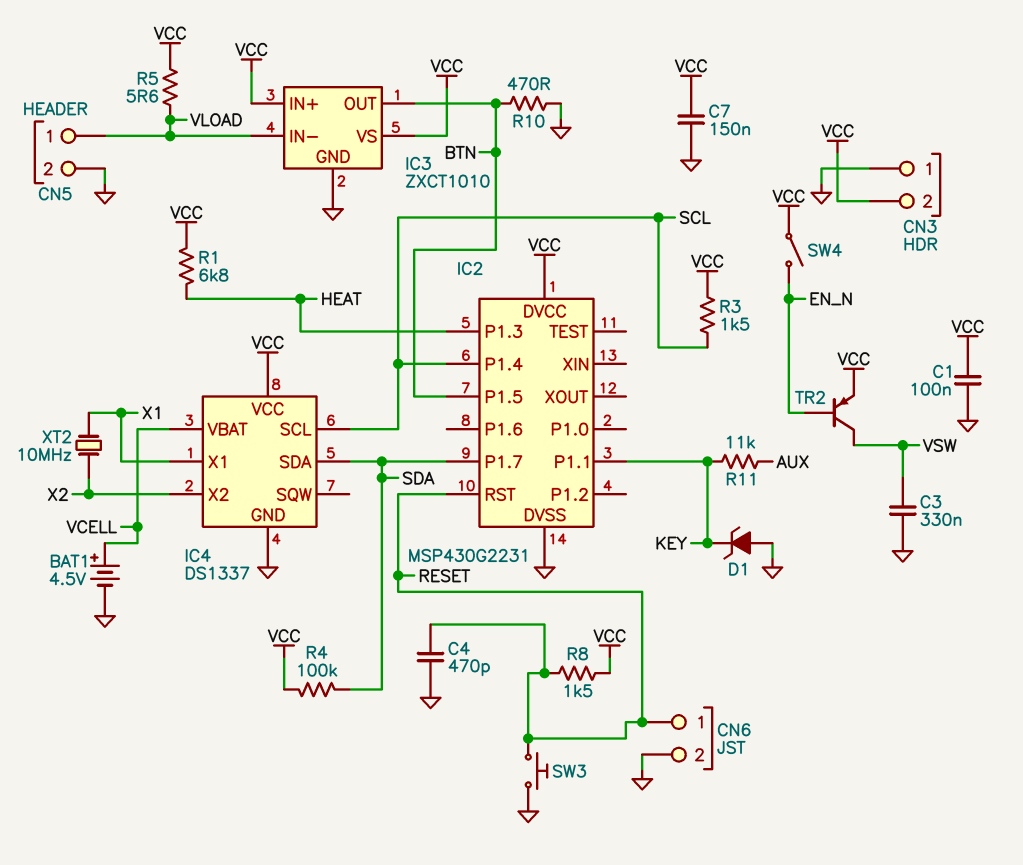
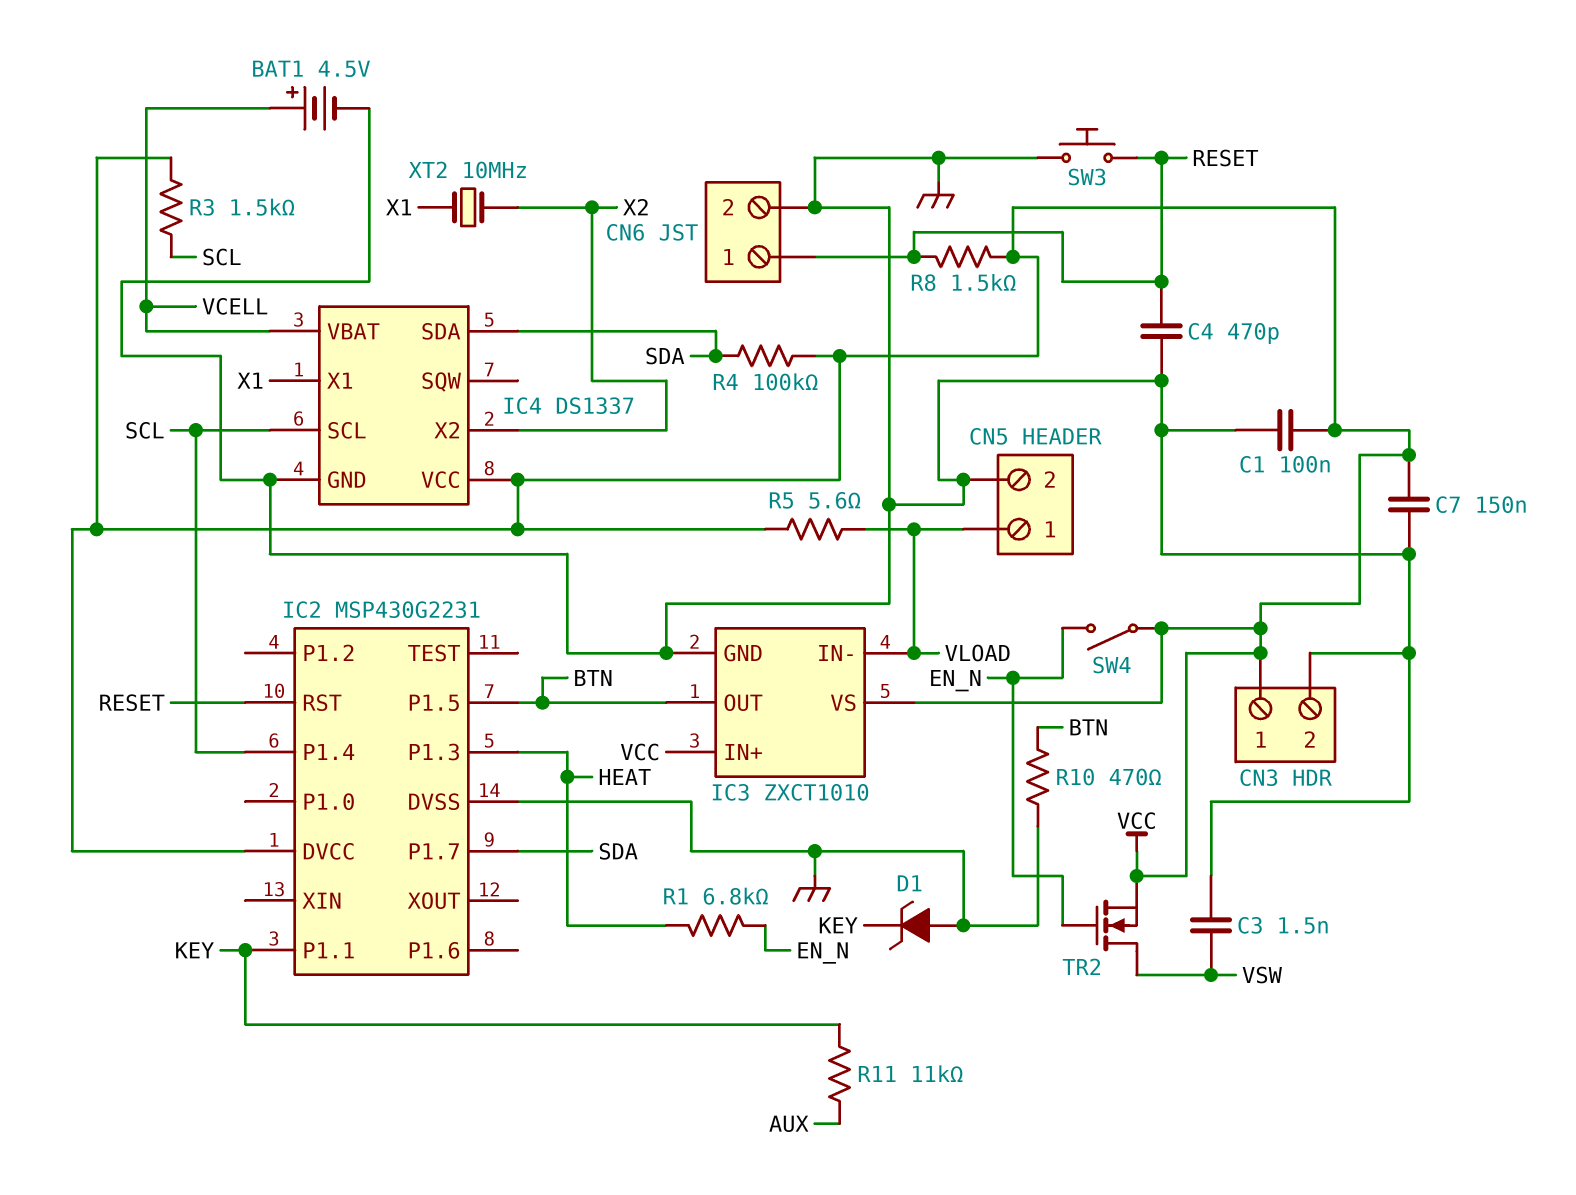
C3: 330nF (GND, VSW) -> 1.5nF (GND, VSW)
CN3 pin 1: GND -> VCC
CN3 pin 2: VCC -> GND
R1: 6.8k (HEAT, VCC) -> 6.8k (EN_N, HEAT)
TR2: PNP (B EN_N, C VSW, E VCC) -> NMOS (G EN_N, D VSW, S VCC)

